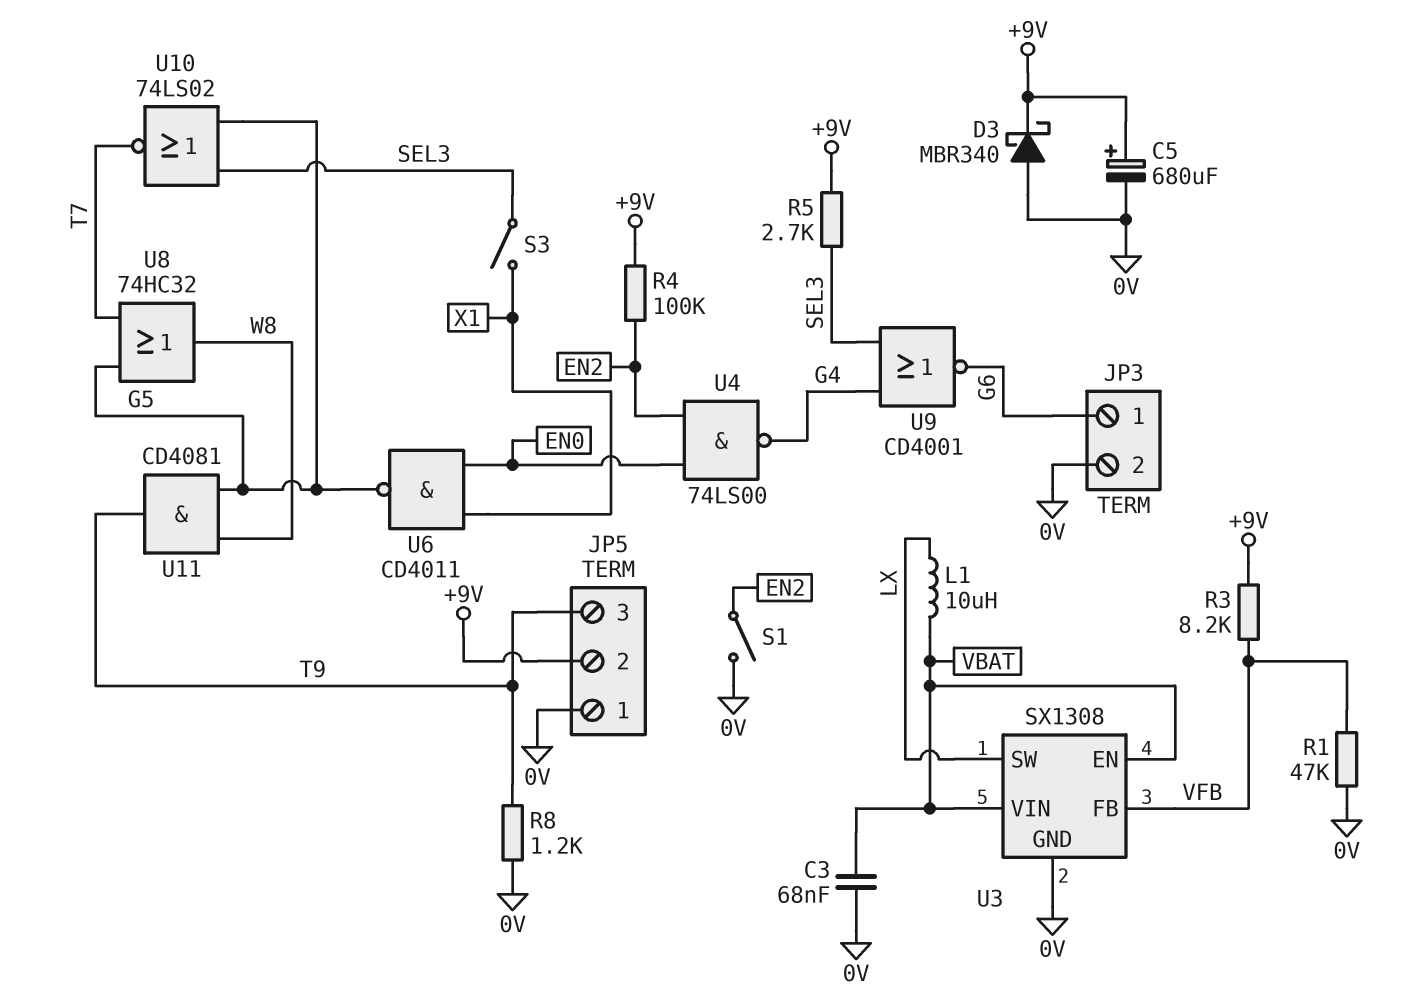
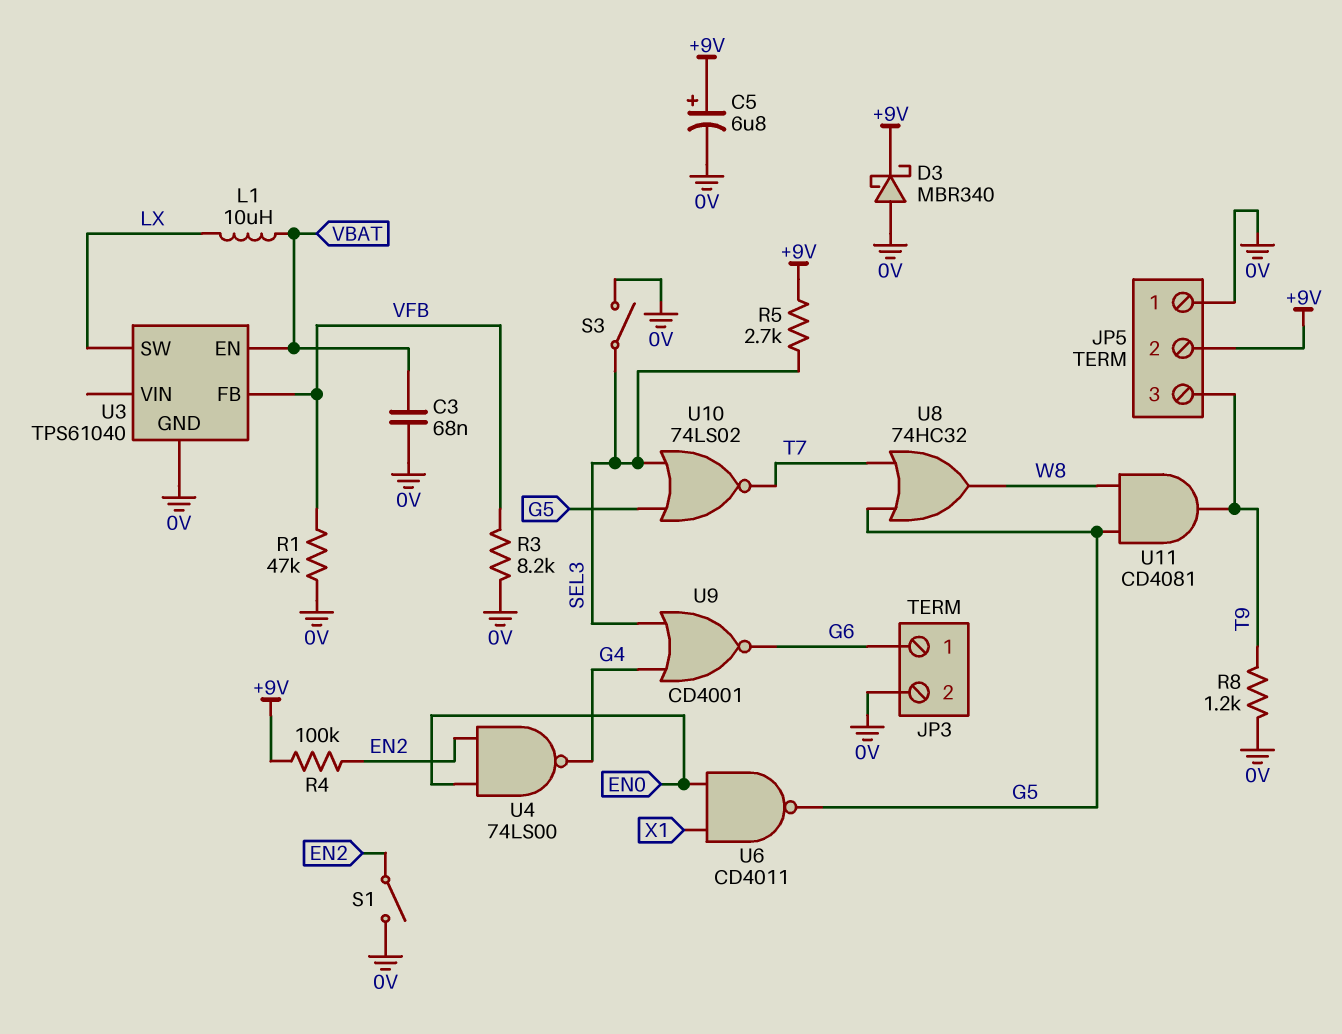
C5: 680uF (plus +9V, minus 0V) -> 6.8uF (plus +9V, minus 0V)
R3: 8.2k (+9V, VFB) -> 8.2k (0V, VFB)
S3: switch (SEL3, X1) -> switch (0V, SEL3)
U3: SX1308 -> TPS61040
U3 pin VIN: VBAT -> none

